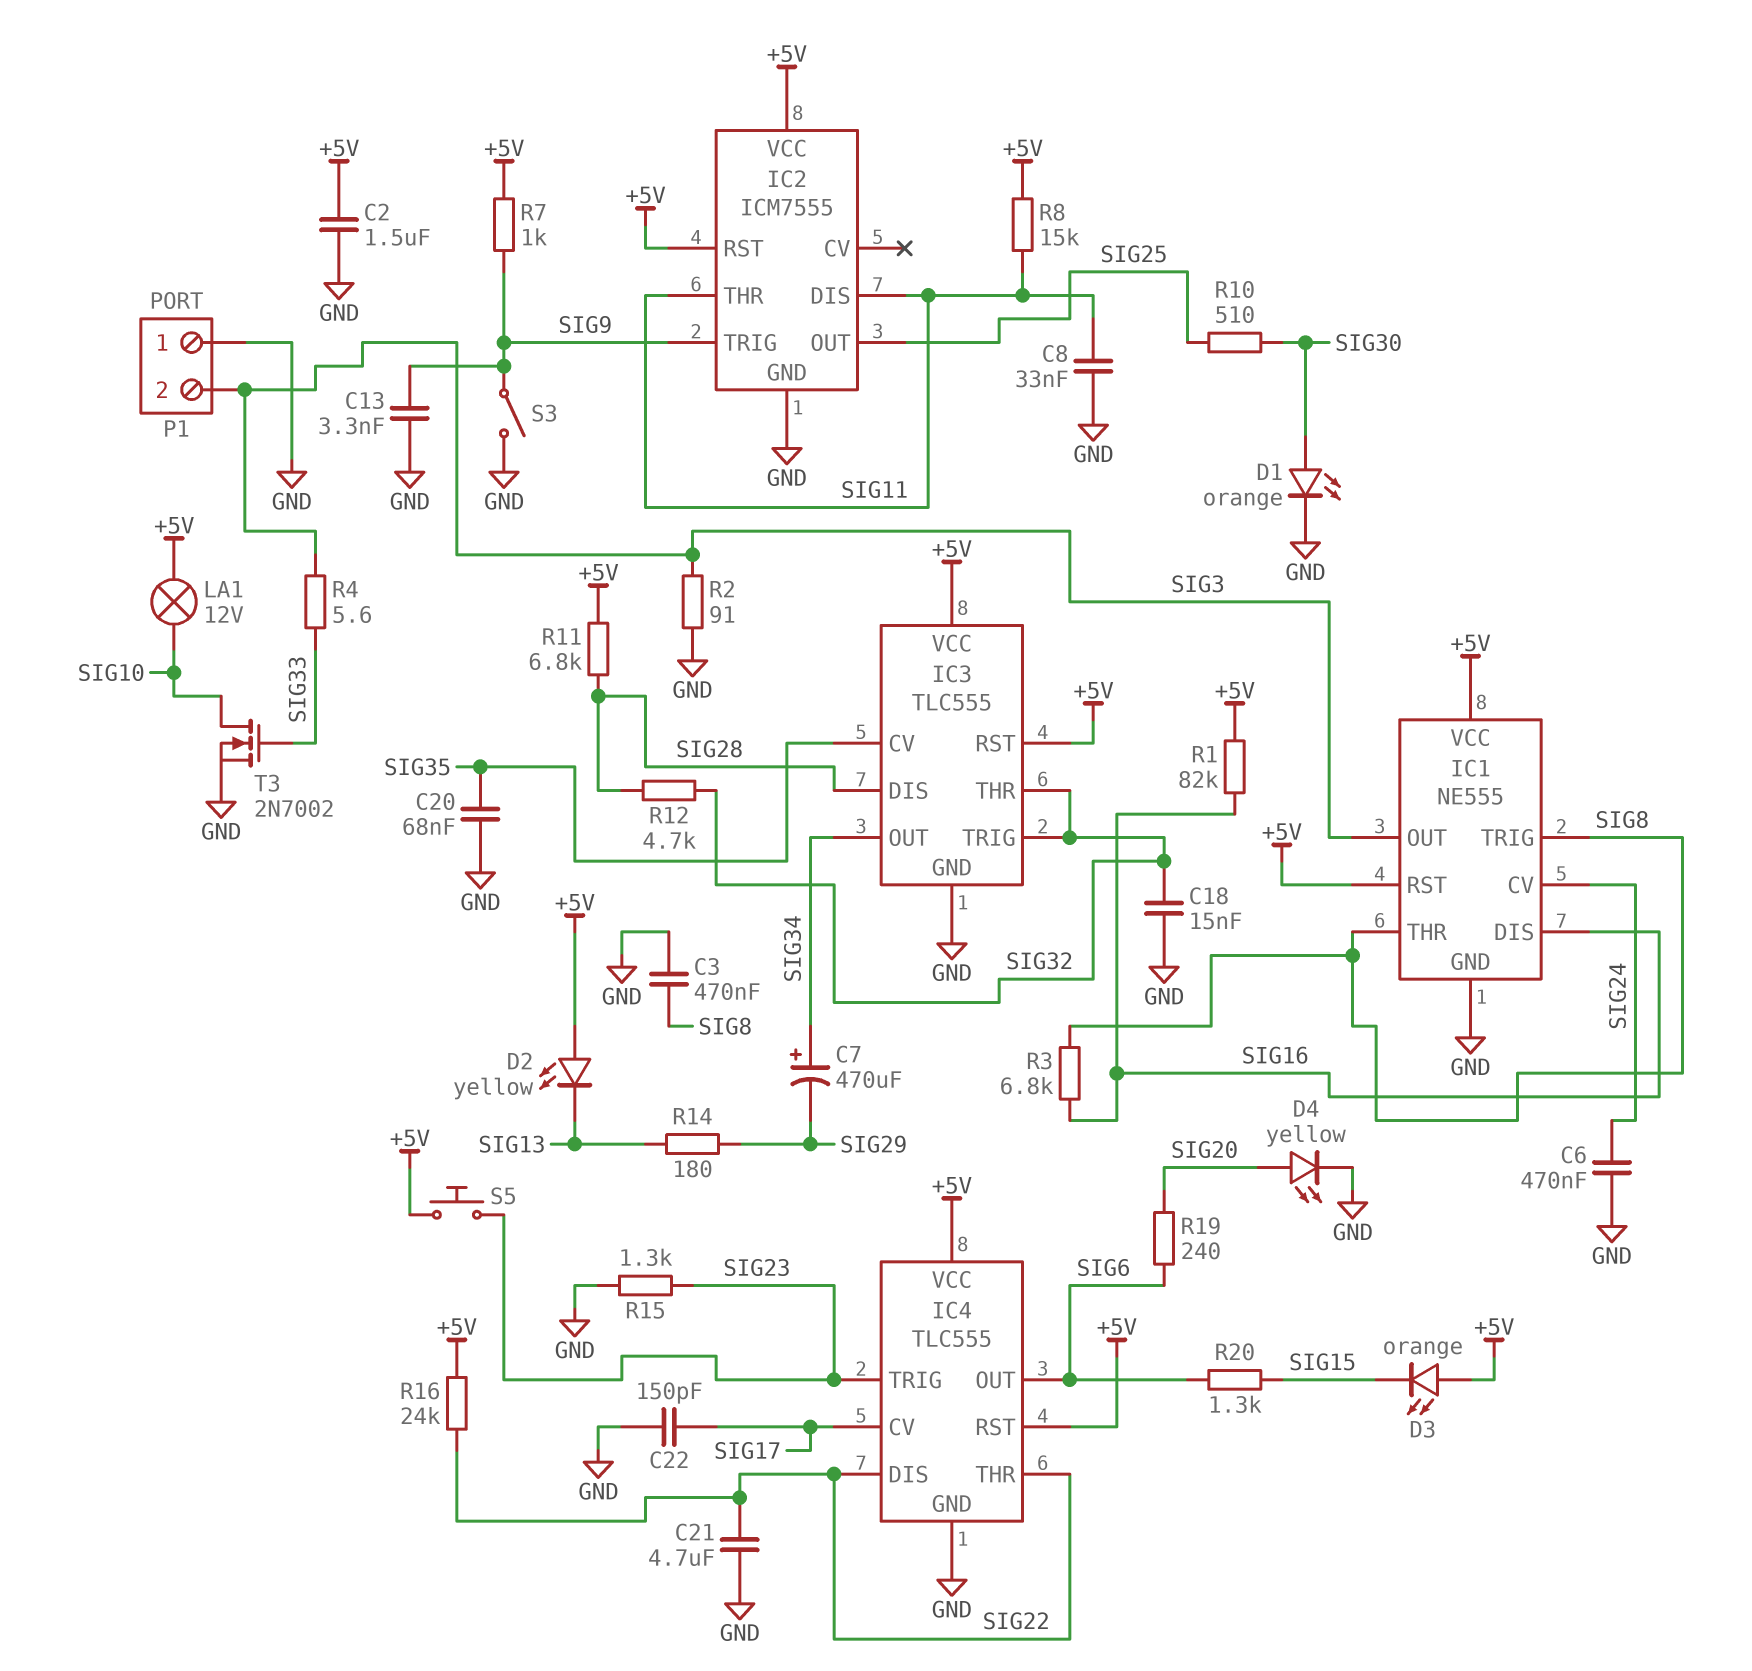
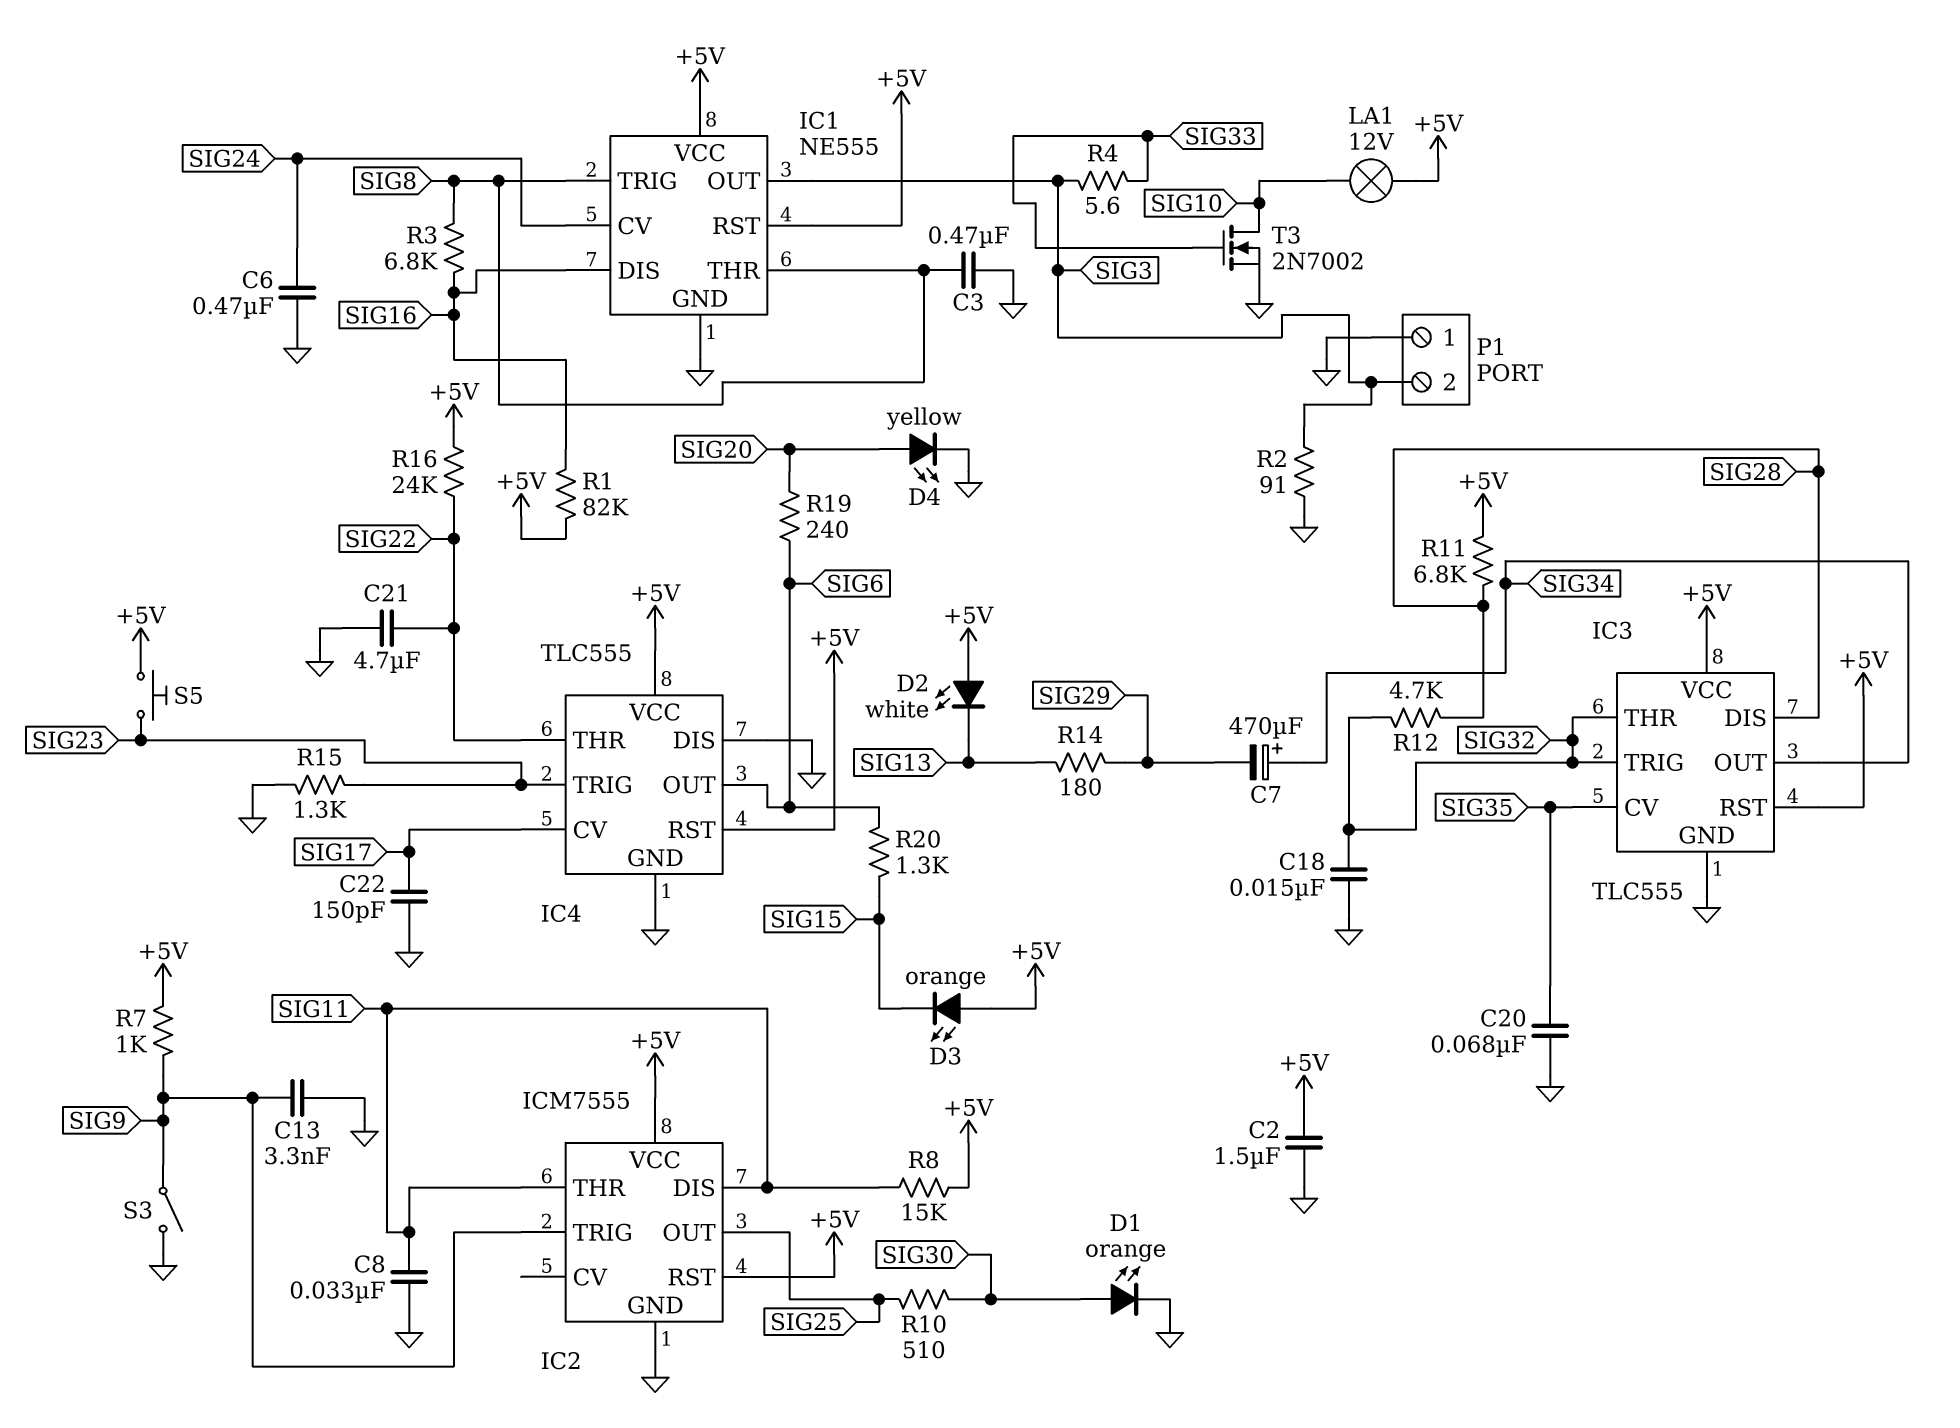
D2: LED yellow (A +5V, K SIG13) -> LED white (A +5V, K SIG13)
IC4 pin DIS: SIG22 -> GND

